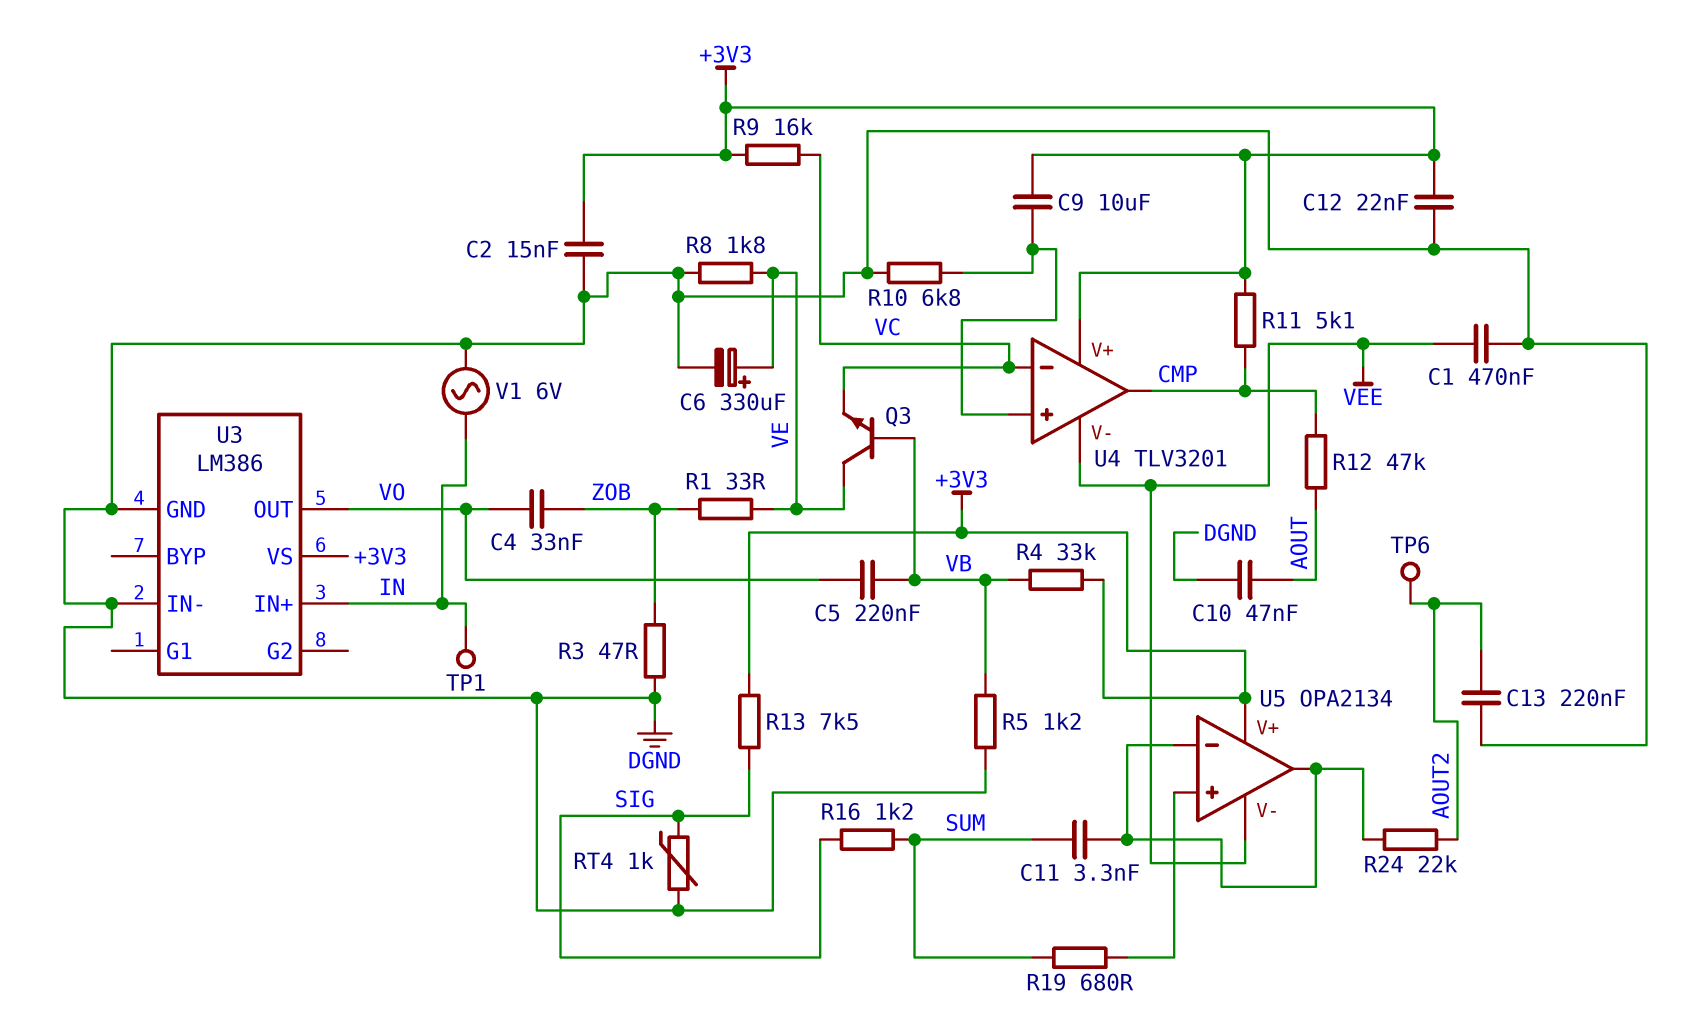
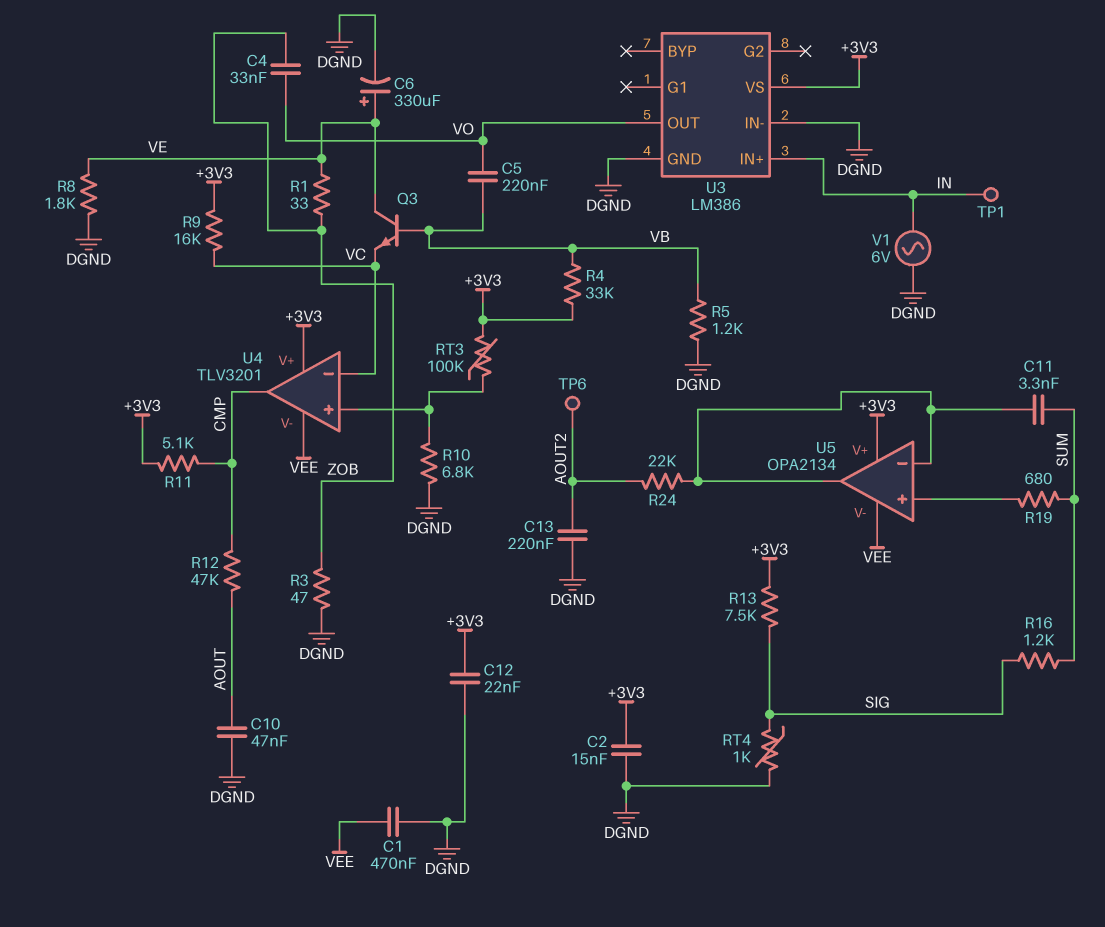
C9: 10uF (+3V3, U4/in+) -> none
RT3: none -> 100k (+3V3, U4/in+)

